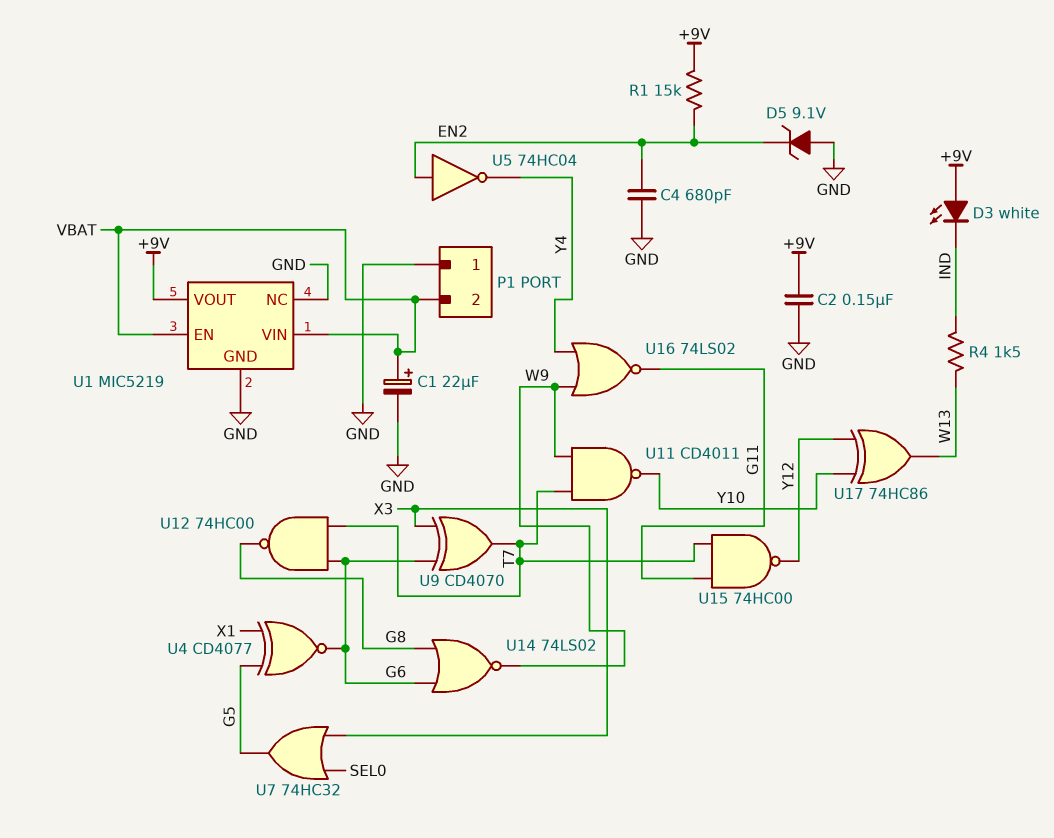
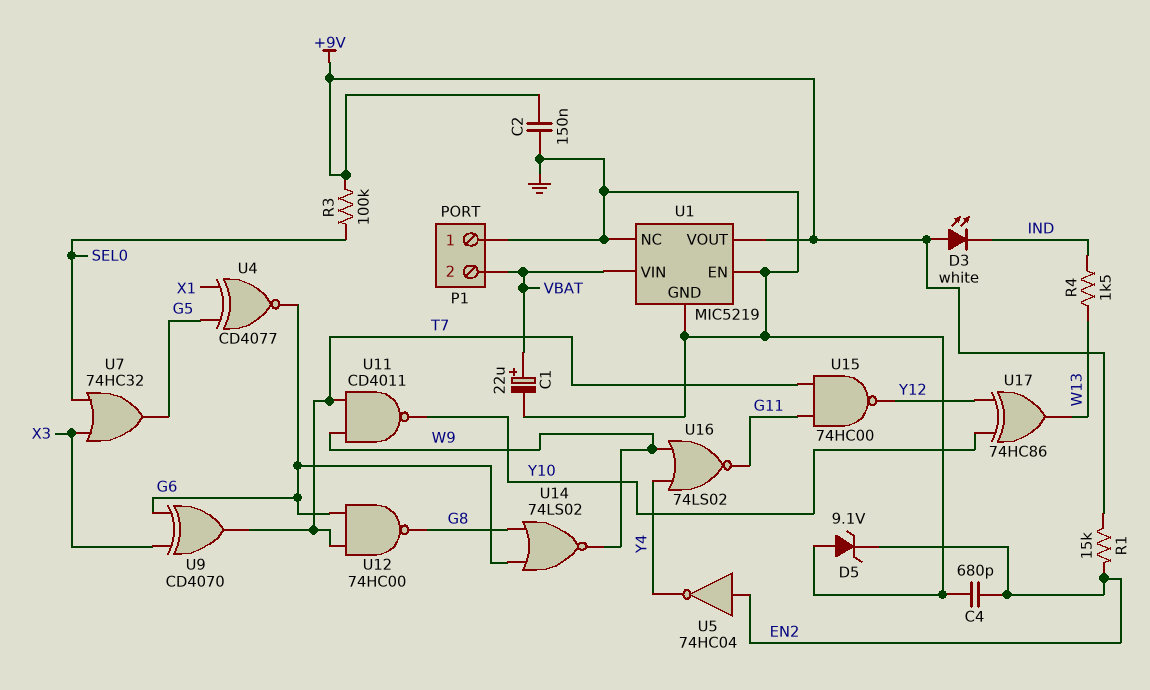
R3: none -> 100k (+9V, SEL0)
U1 pin EN: VBAT -> GND

